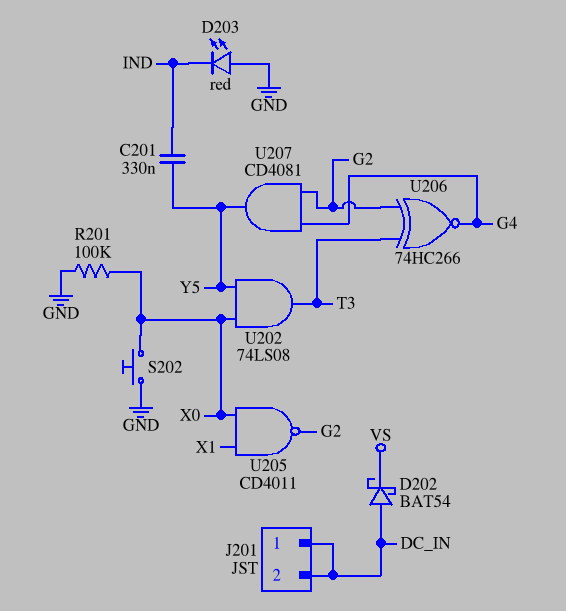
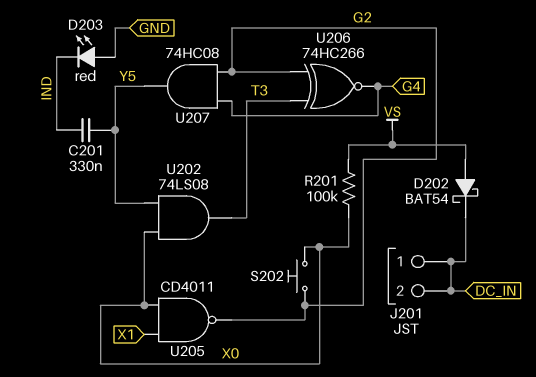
D202: schottky BAT54 (A DC_IN, K VS) -> schottky BAT54 (A VS, K DC_IN)
R201: 100k (GND, X0) -> 100k (VS, X0)
S202: button (GND, X0) -> button (G2, X0)
U207: AND CD4081 (in G2, in G4, out Y5) -> AND 74HC08 (in G2, in G4, out Y5)

